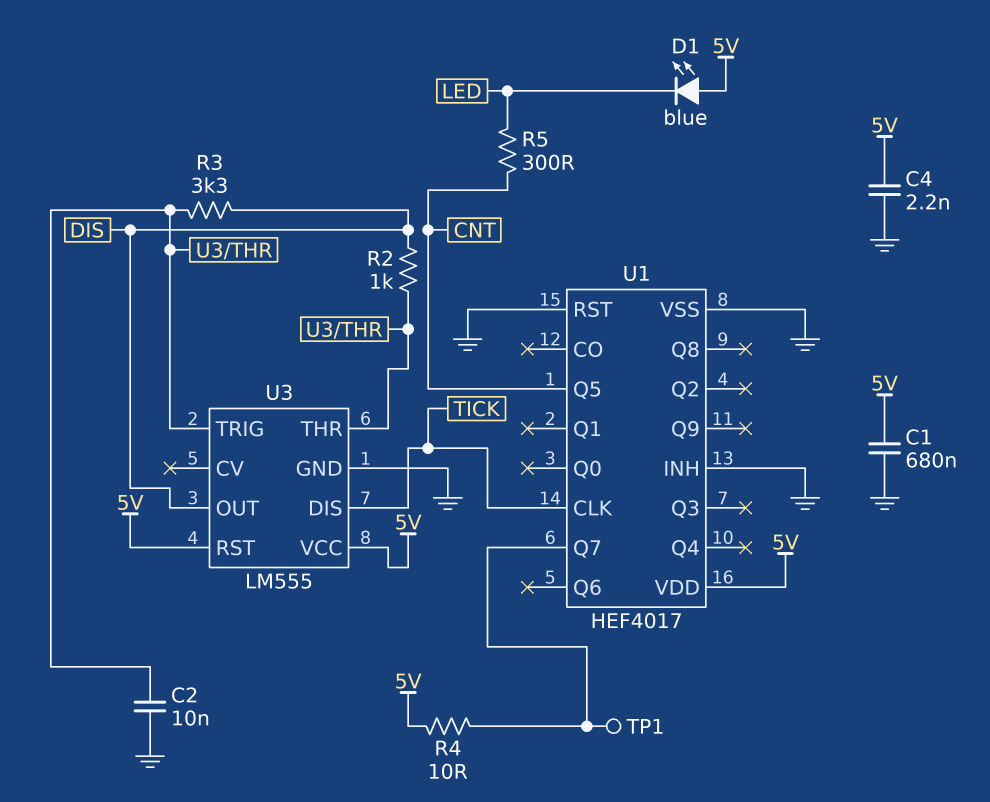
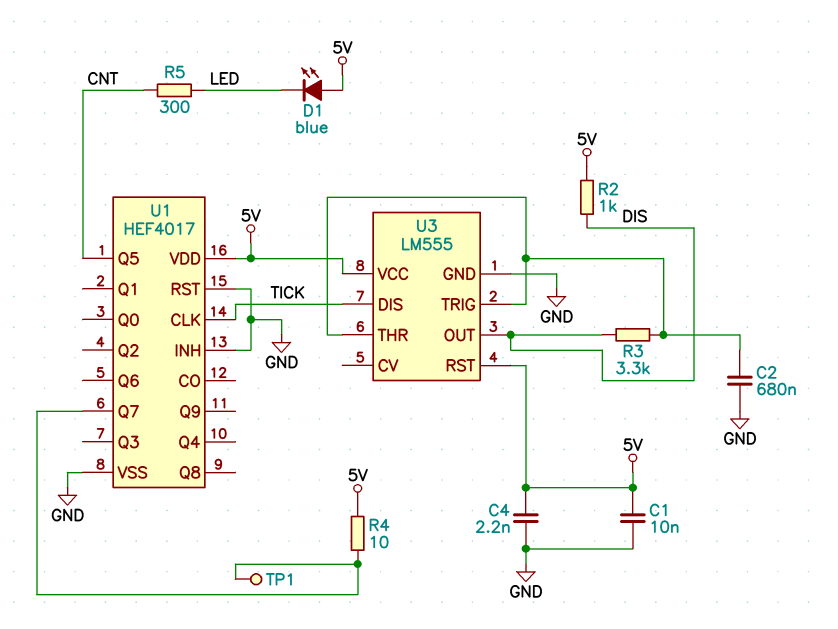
C1: 680nF (5V, GND) -> 10nF (5V, GND)
C2: 10nF (GND, U3/THR) -> 680nF (GND, U3/THR)
R2: 1k (DIS, U3/THR) -> 1k (5V, DIS)

